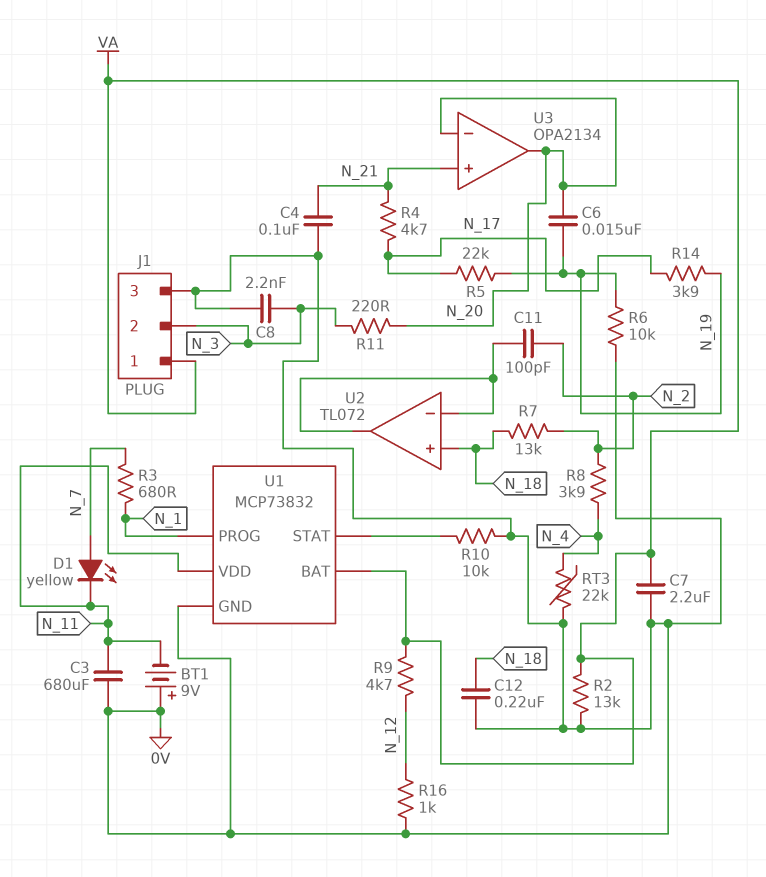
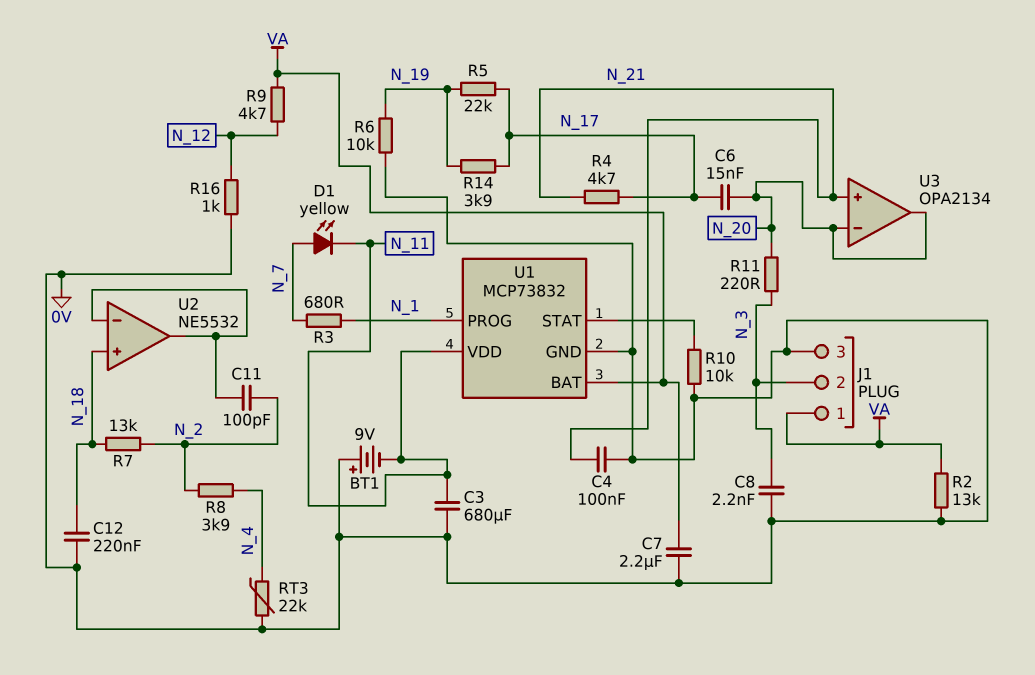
C6: 15nF (N_19, N_20) -> 15nF (N_17, N_20)
U2: TL072 -> NE5532

